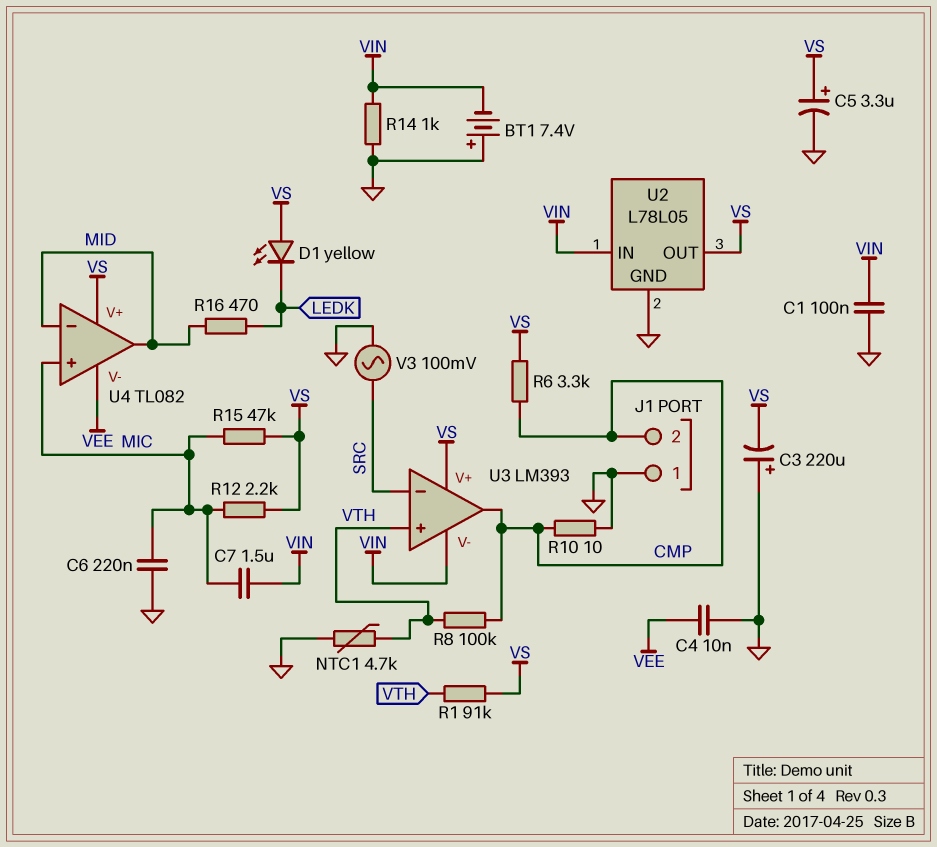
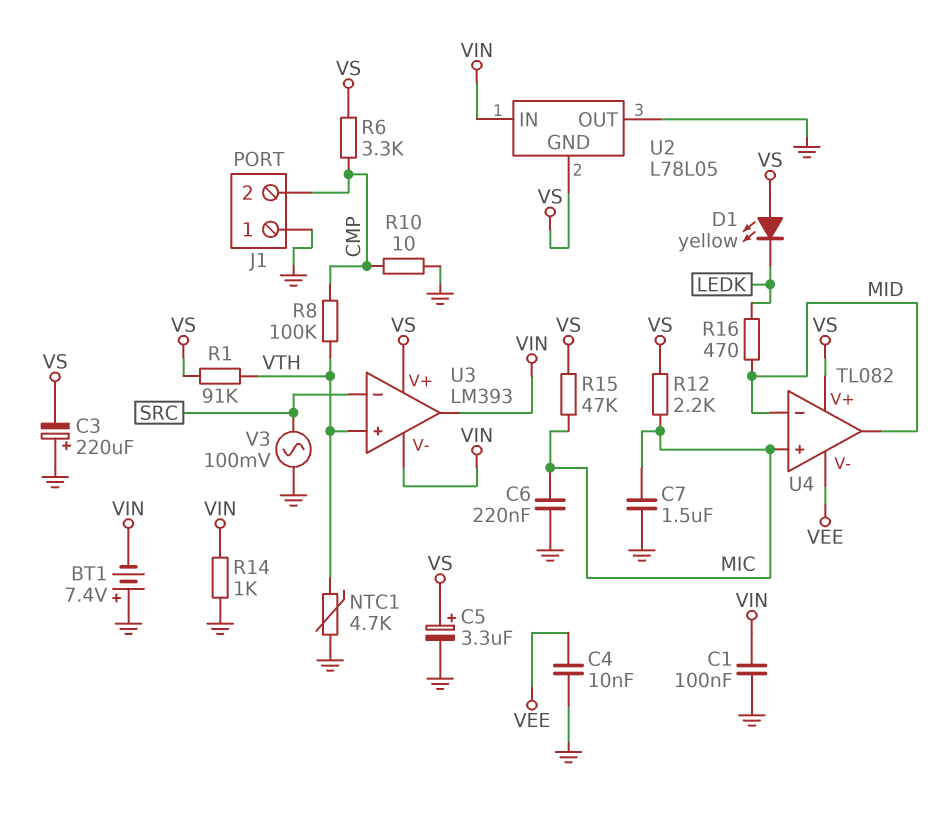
C7: 1.5uF (MIC, VIN) -> 1.5uF (GND, MIC)
U2 pin GND: GND -> VS
U2 pin OUT: VS -> GND
U3 pin out: CMP -> VIN

